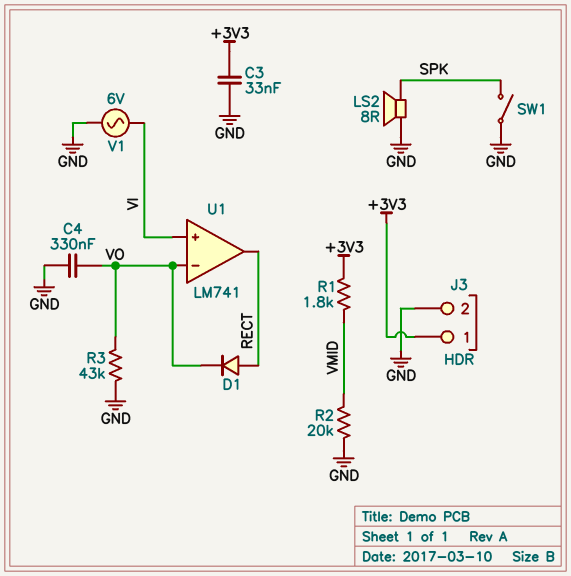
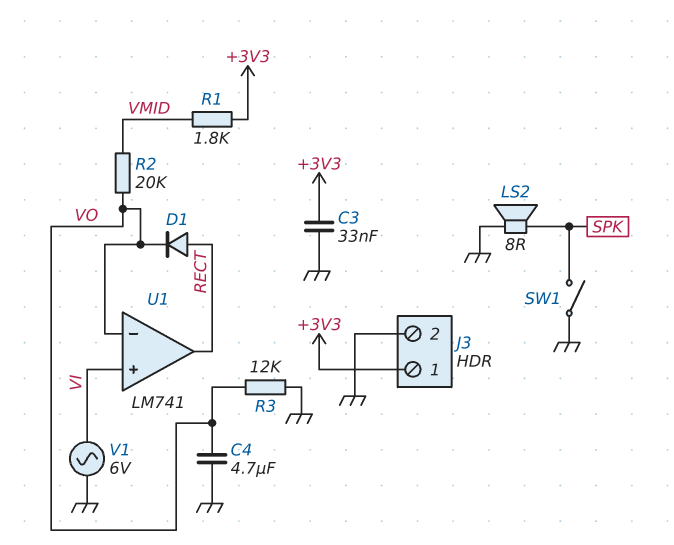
C4: 330nF (GND, VO) -> 4.7uF (GND, VO)
R2: 20k (GND, VMID) -> 20k (VMID, VO)
R3: 43k (GND, VO) -> 12k (GND, VO)

